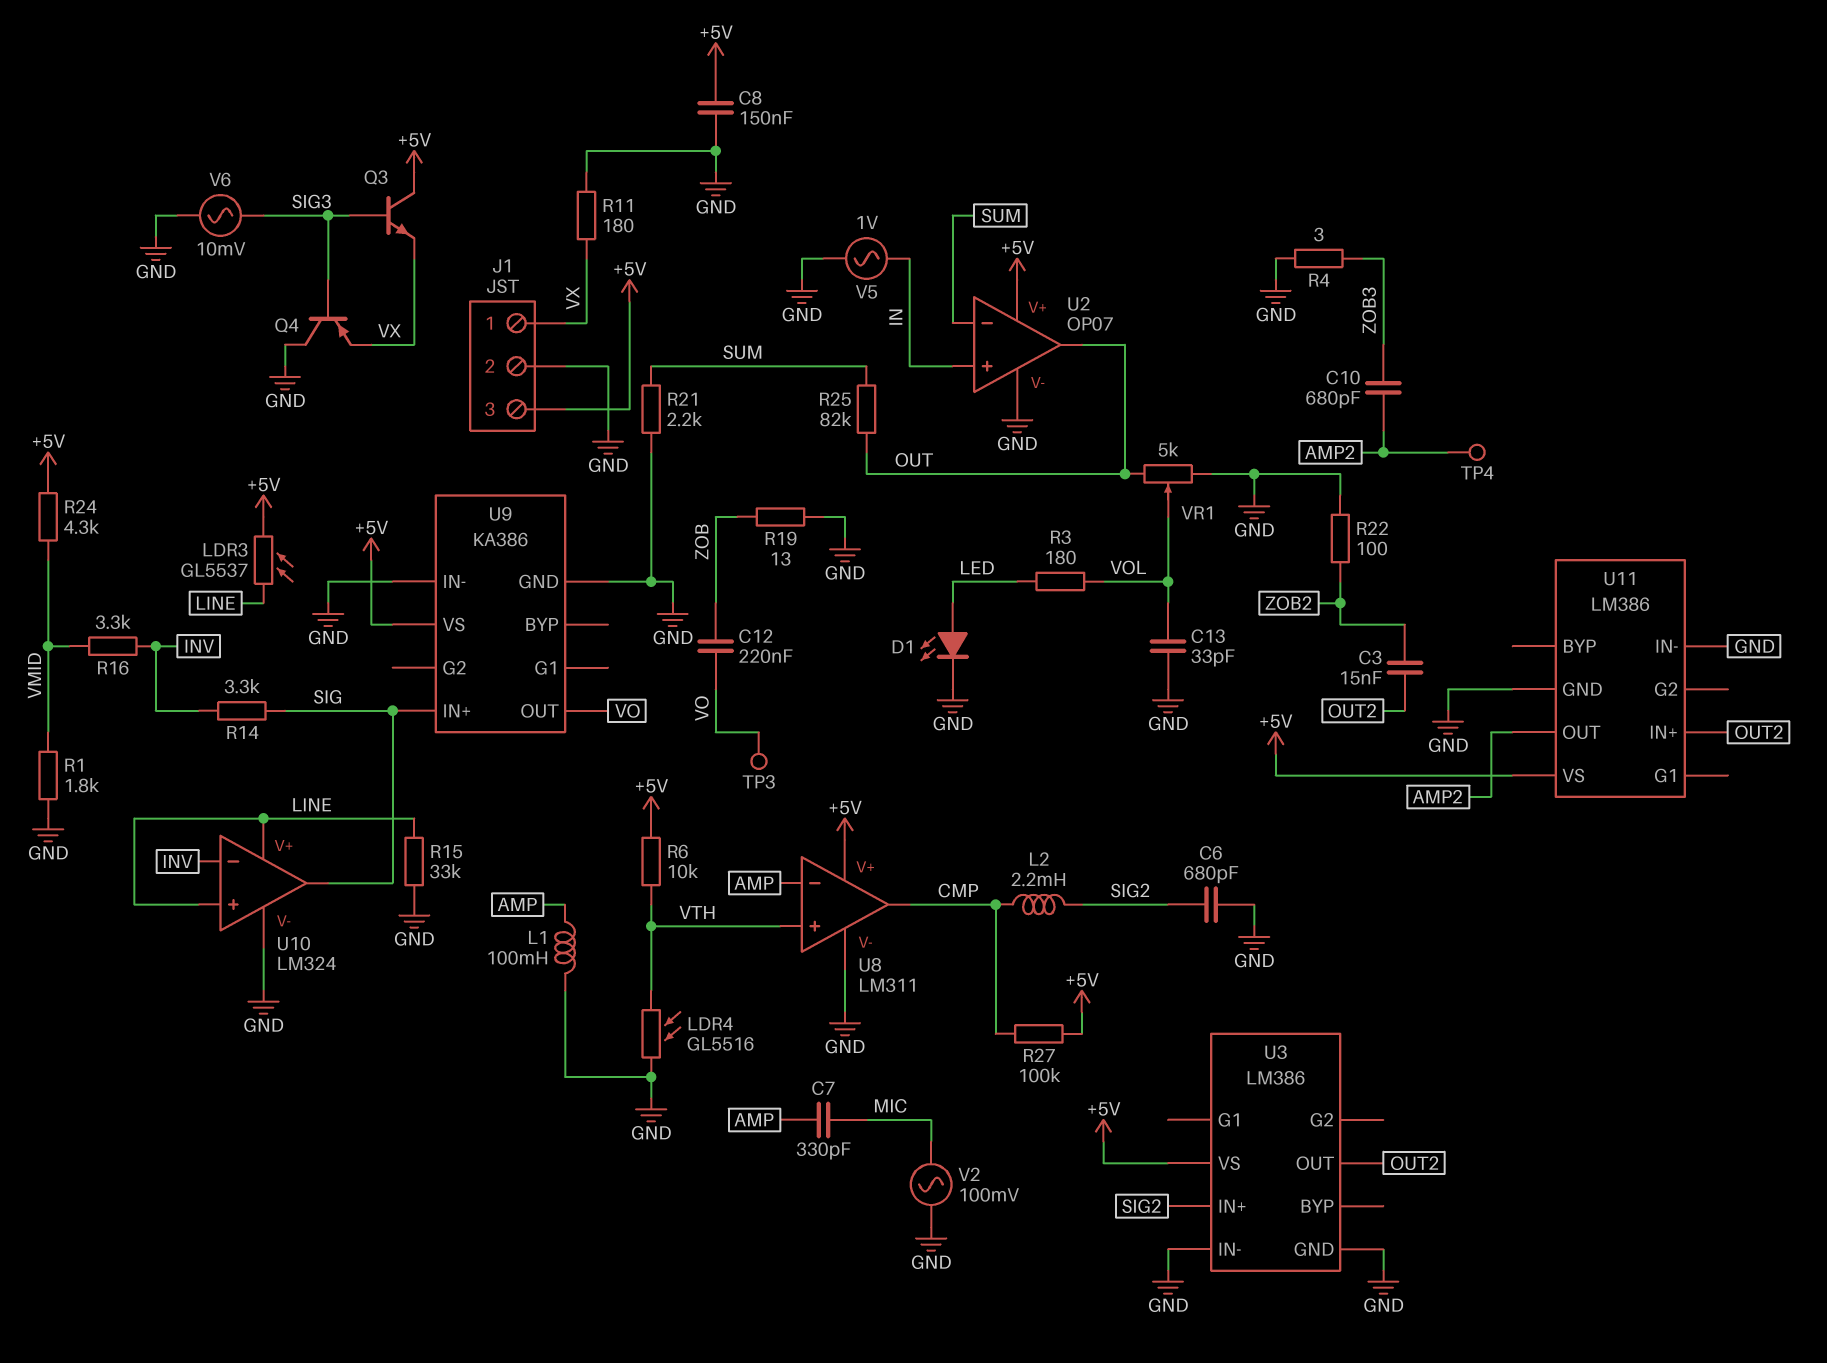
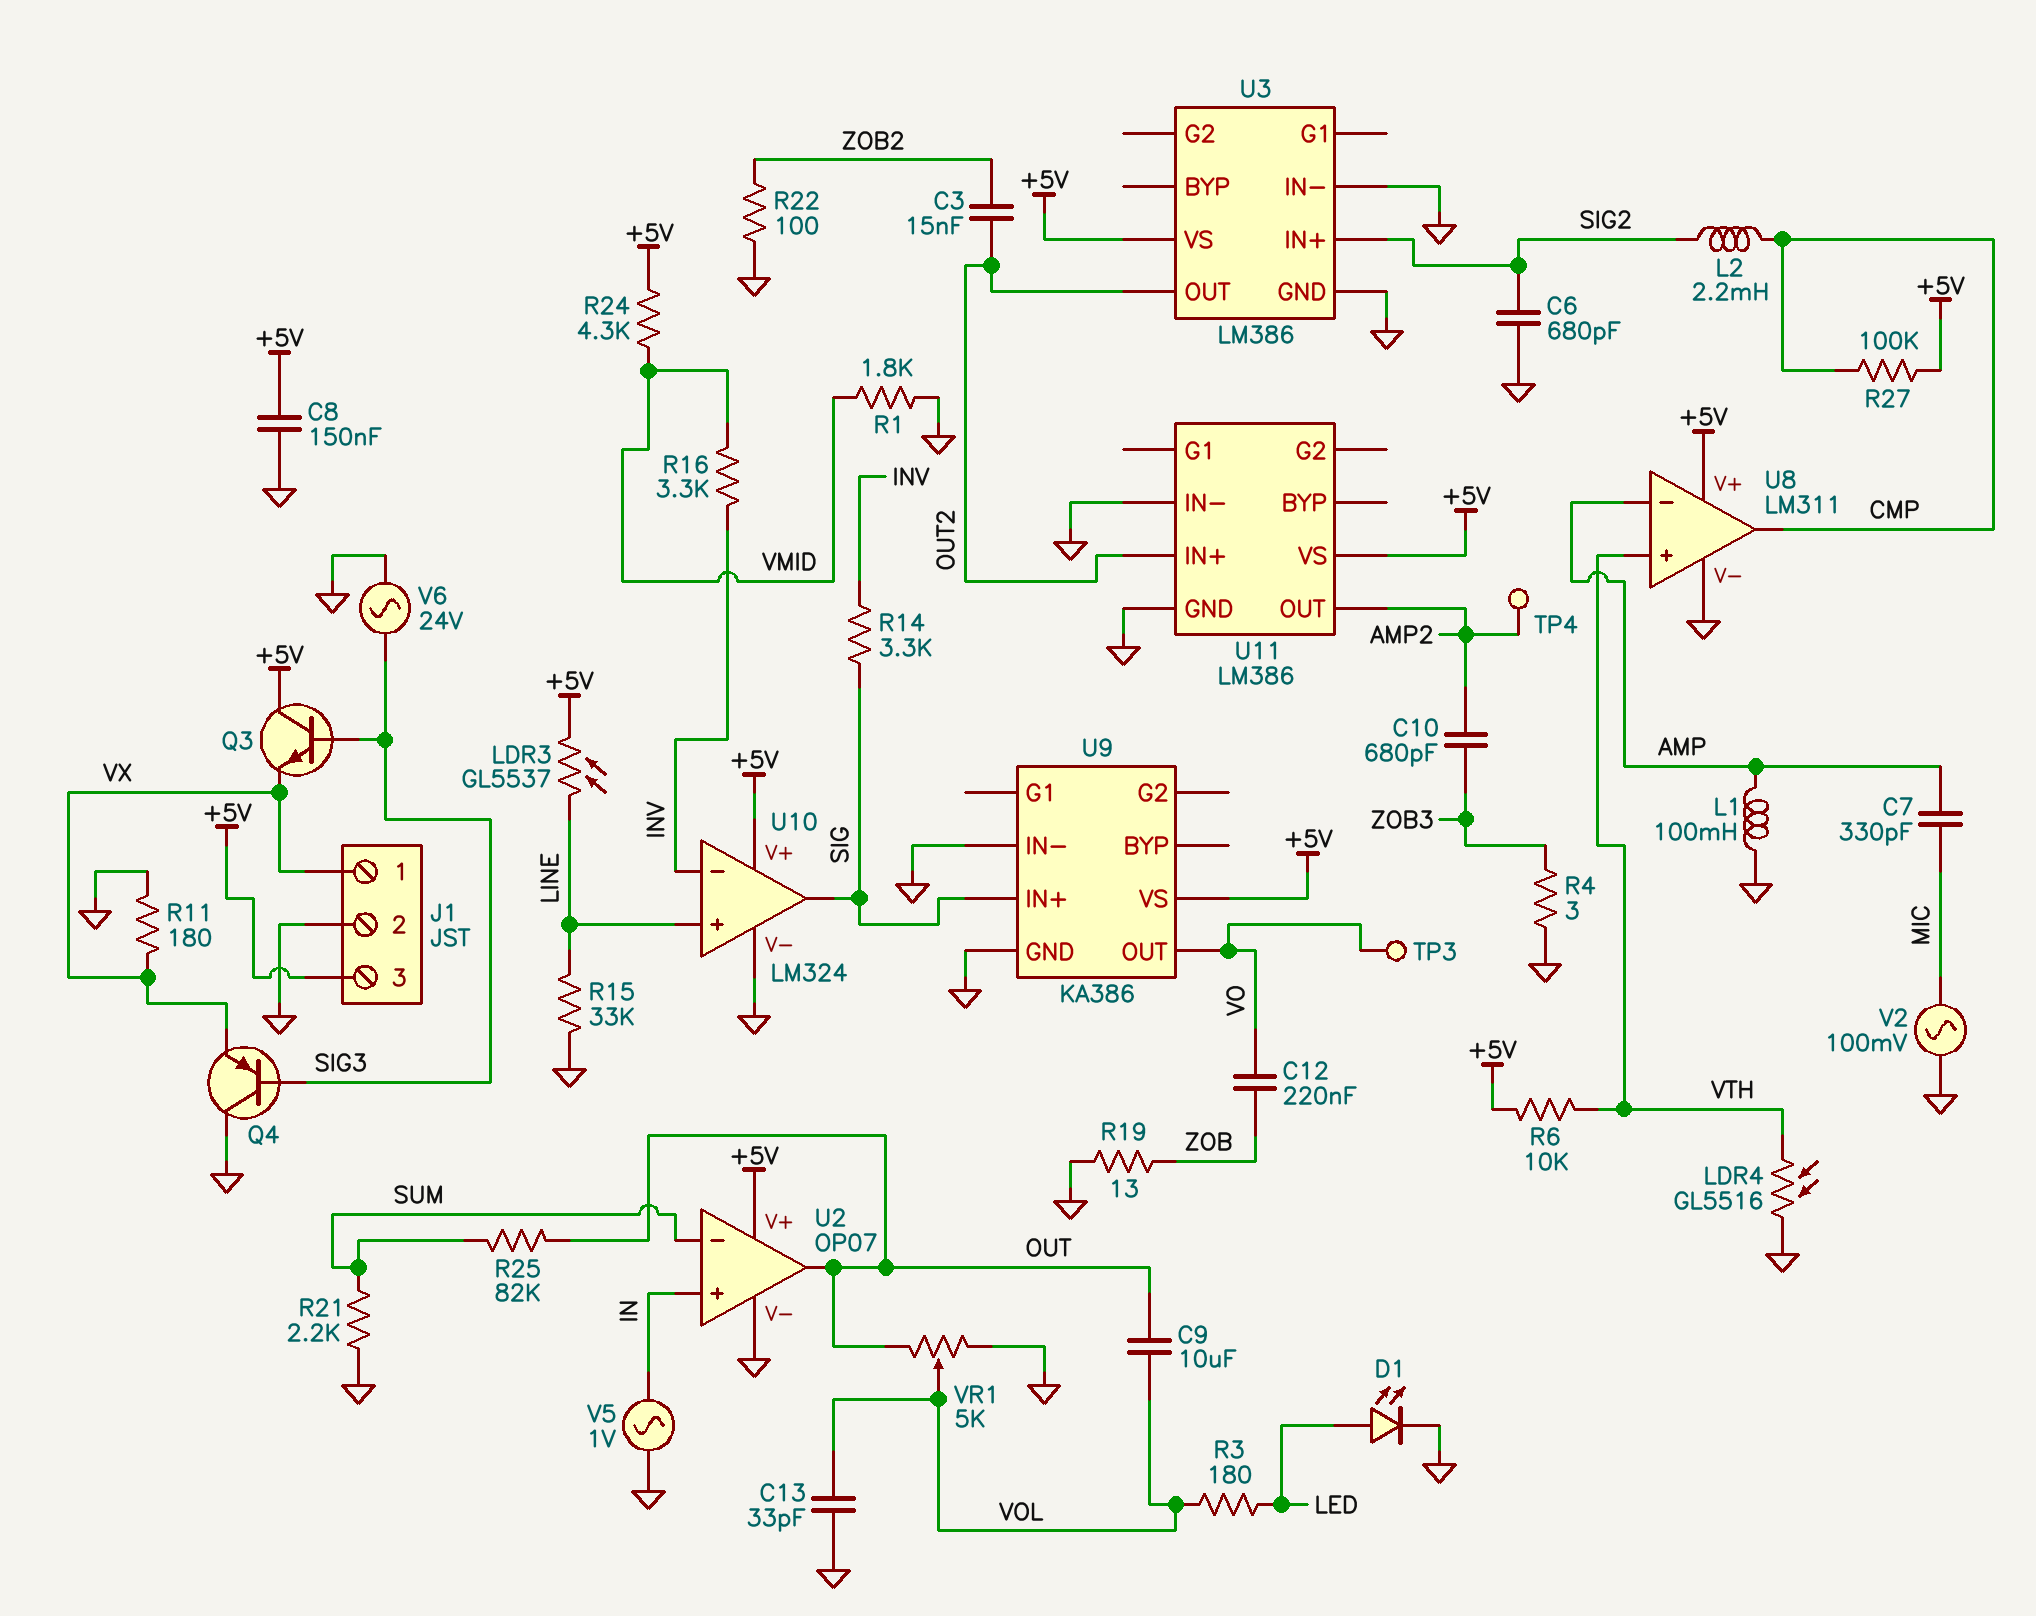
C9: none -> 10uF (OUT, VOL)
U10 pin V+: LINE -> +5V
V6: AC 10mV (GND, SIG3) -> AC 24V (GND, SIG3)

